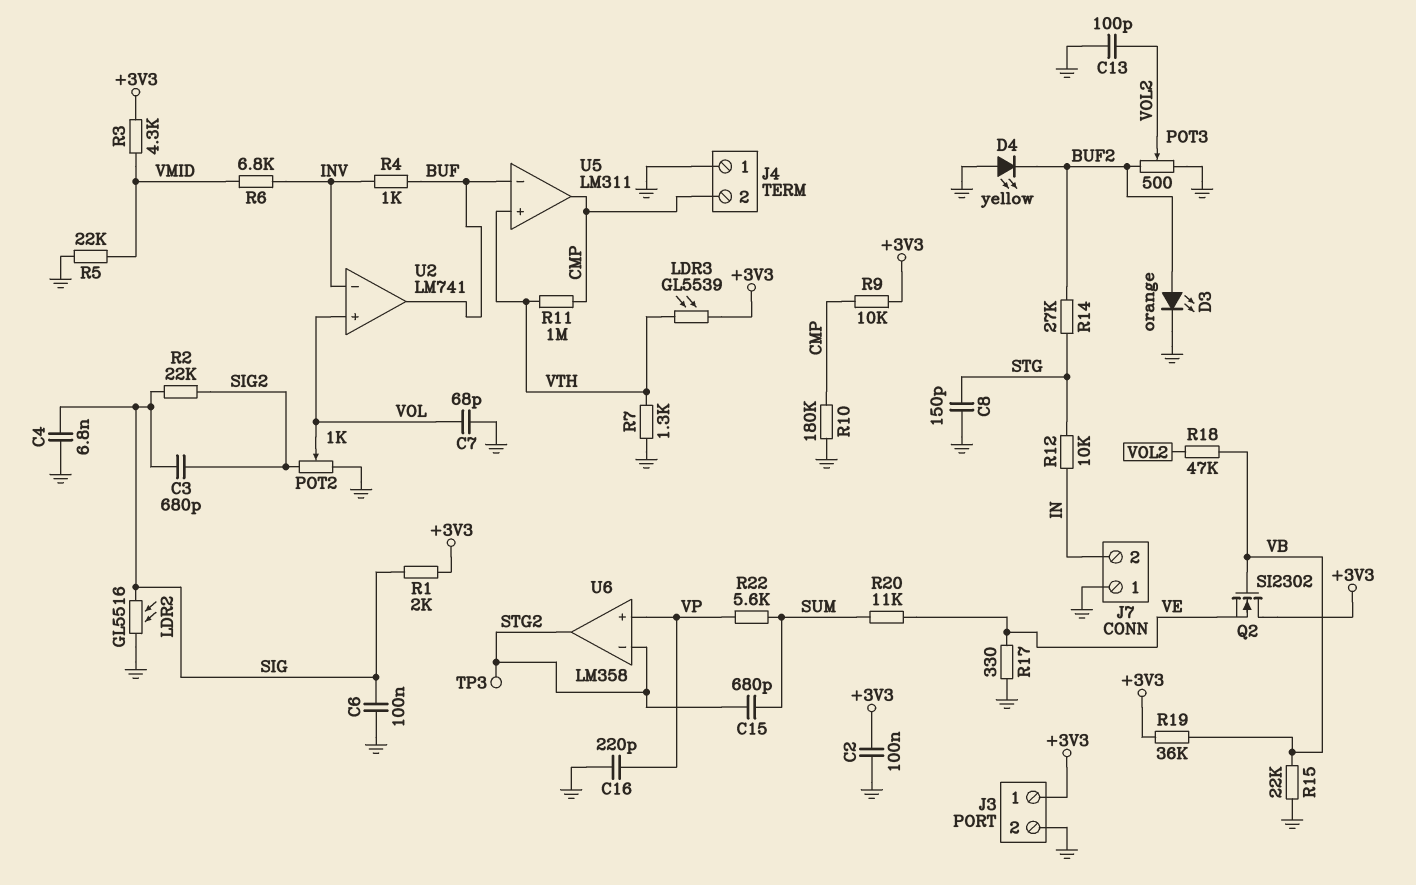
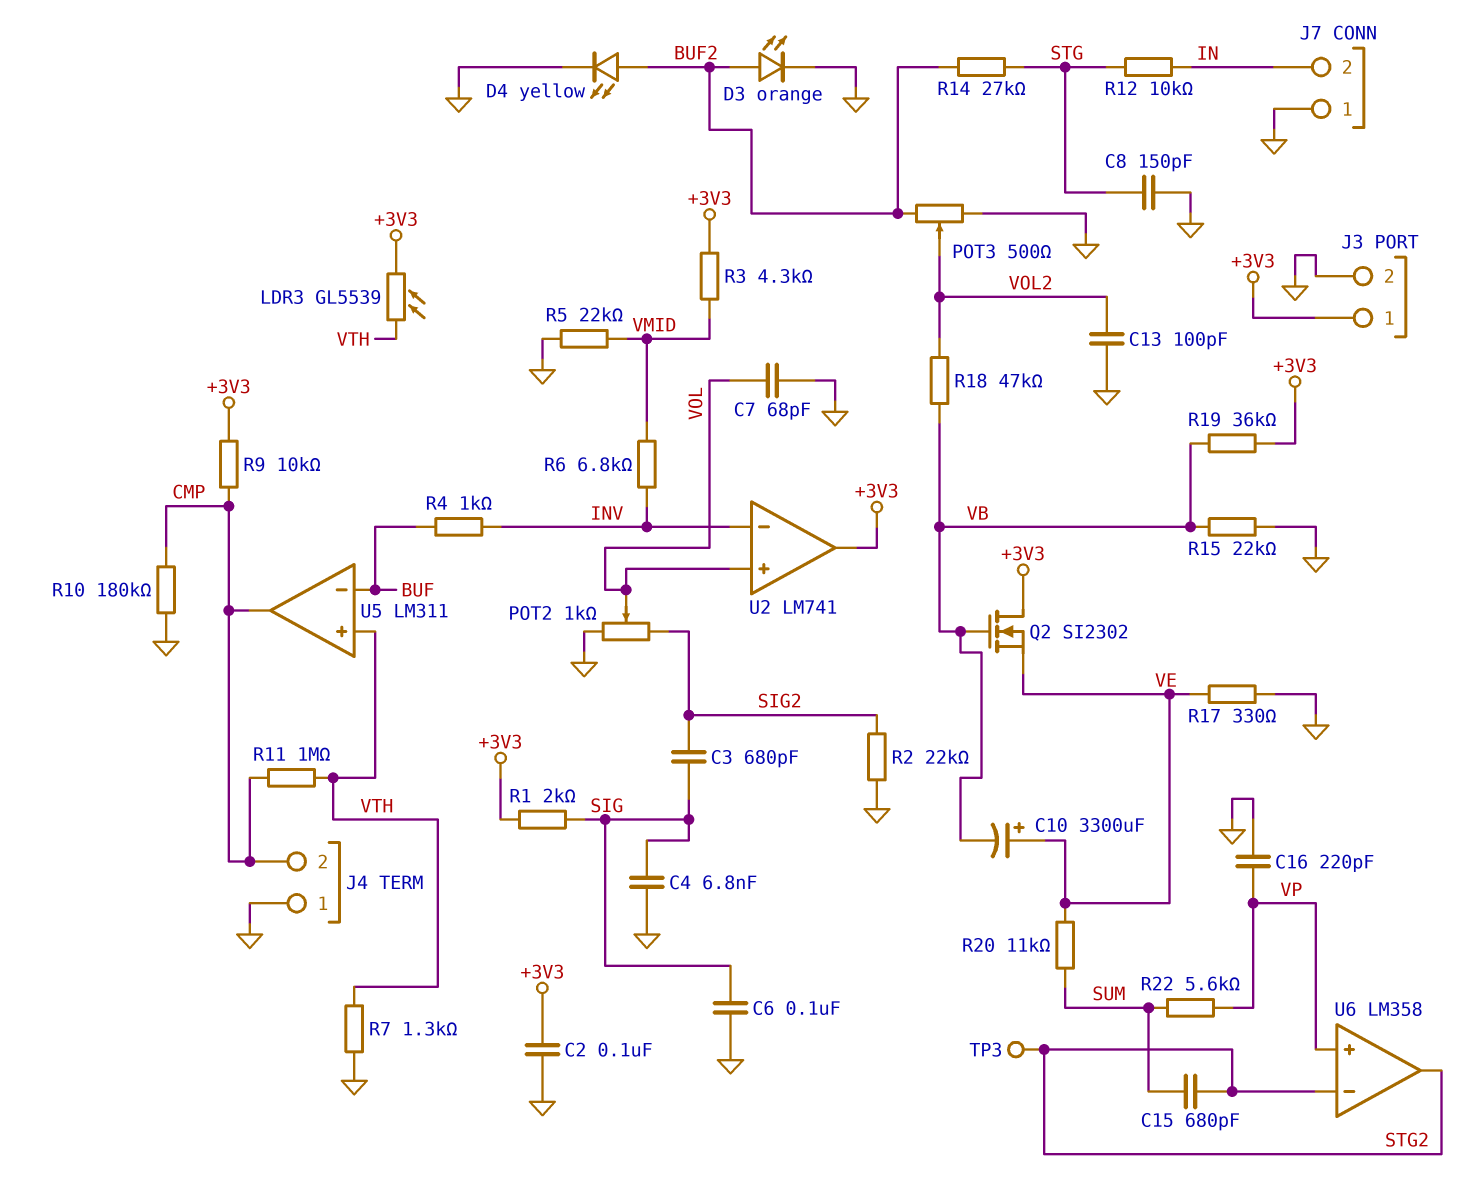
C10: none -> 3300uF (plus VE, minus VB)
D4: LED yellow (A GND, K BUF2) -> LED yellow (A BUF2, K GND)
LDR2: GL5516 (GND, SIG) -> none
R2: 22k (SIG, SIG2) -> 22k (GND, SIG2)
U2 pin out: BUF -> +3V3

